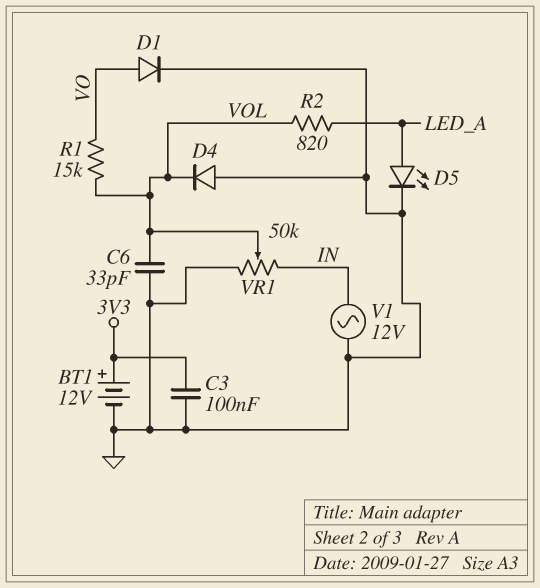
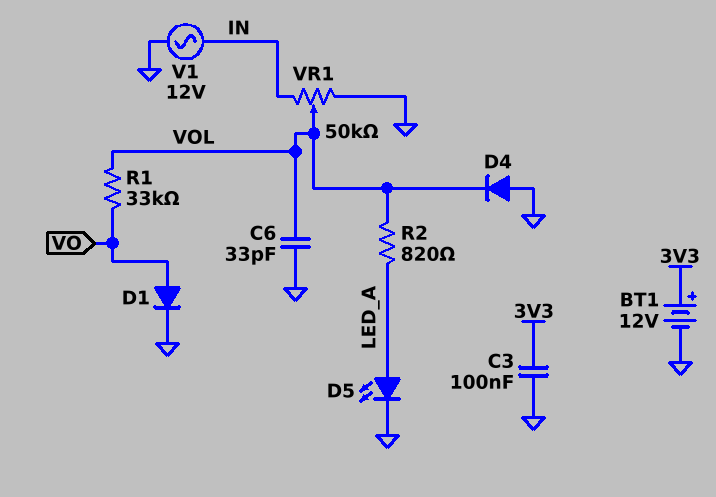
R1: 15k (VO, VOL) -> 33k (VO, VOL)

